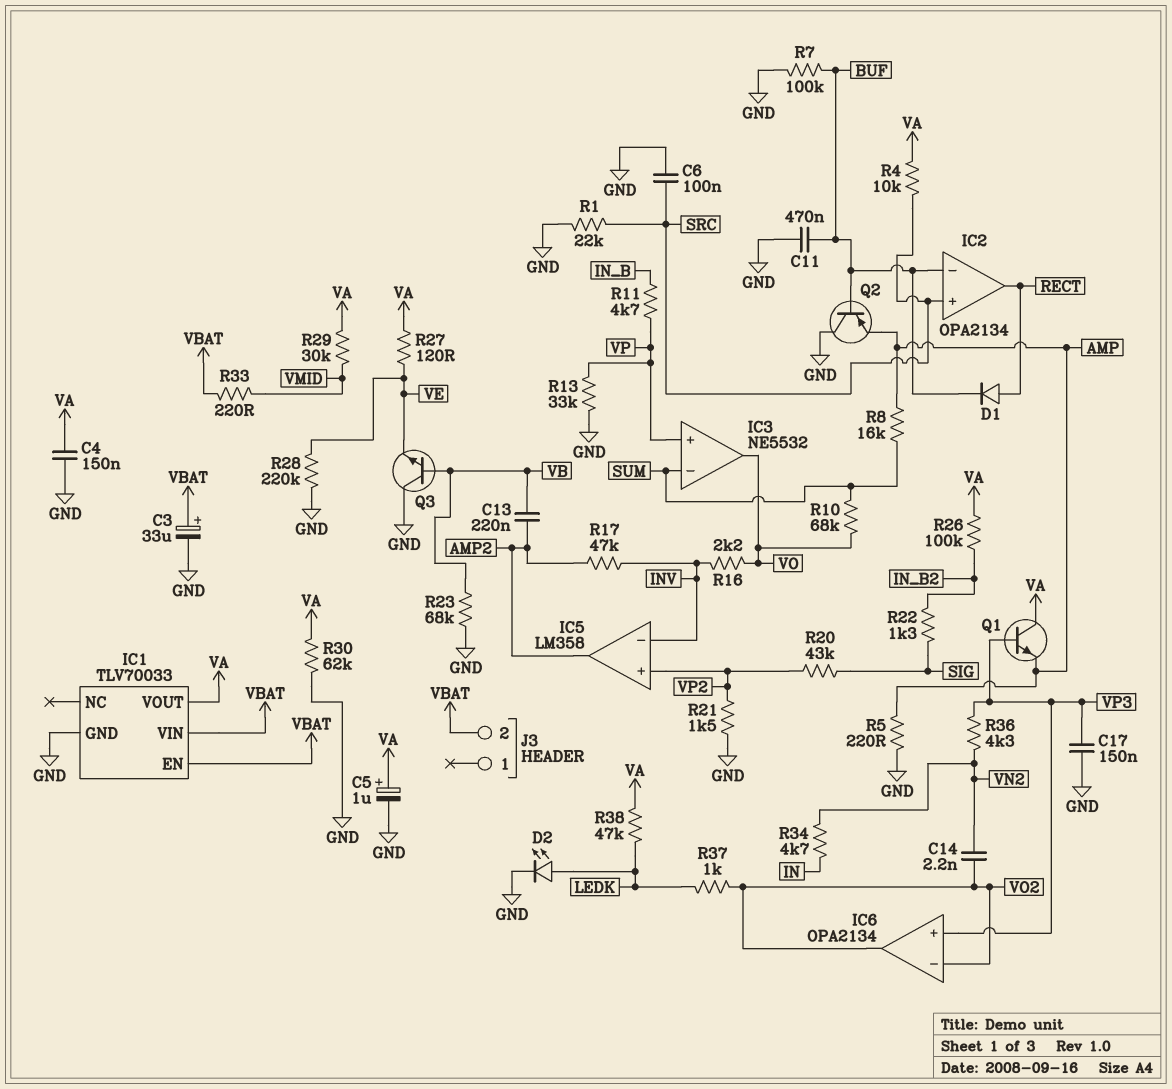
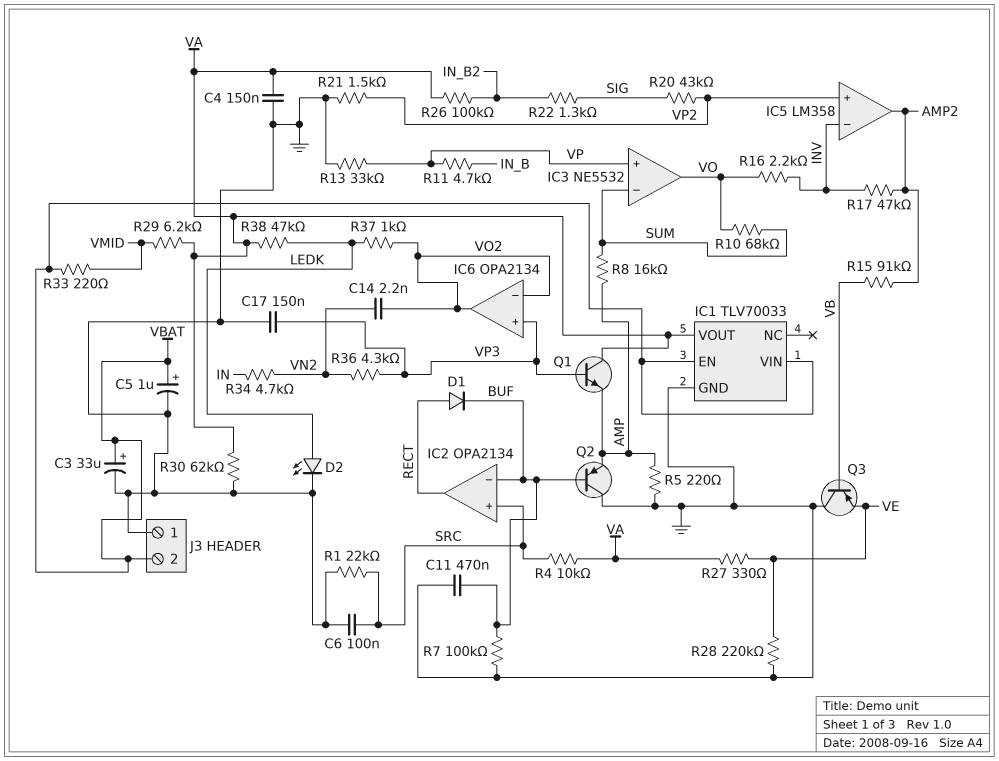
C5: 1uF (plus VA, minus GND) -> 1uF (plus VBAT, minus GND)
C13: 220nF (AMP2, VB) -> none
J3 pin 1: none -> GND
Q3: NPN (B VB, C GND, E VE) -> PNP (B VB, C GND, E VE)
R15: none -> 91k (AMP2, VB)
R23: 68k (GND, VB) -> none
R27: 120 (VA, VE) -> 330 (VA, VE)
R29: 30k (VA, VMID) -> 6.2k (VA, VMID)

